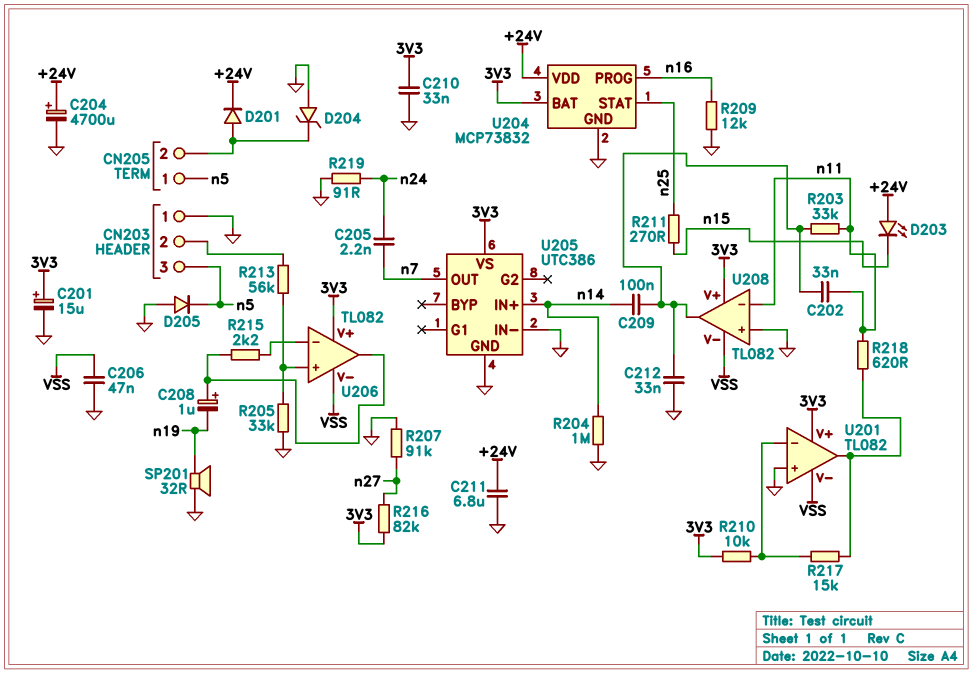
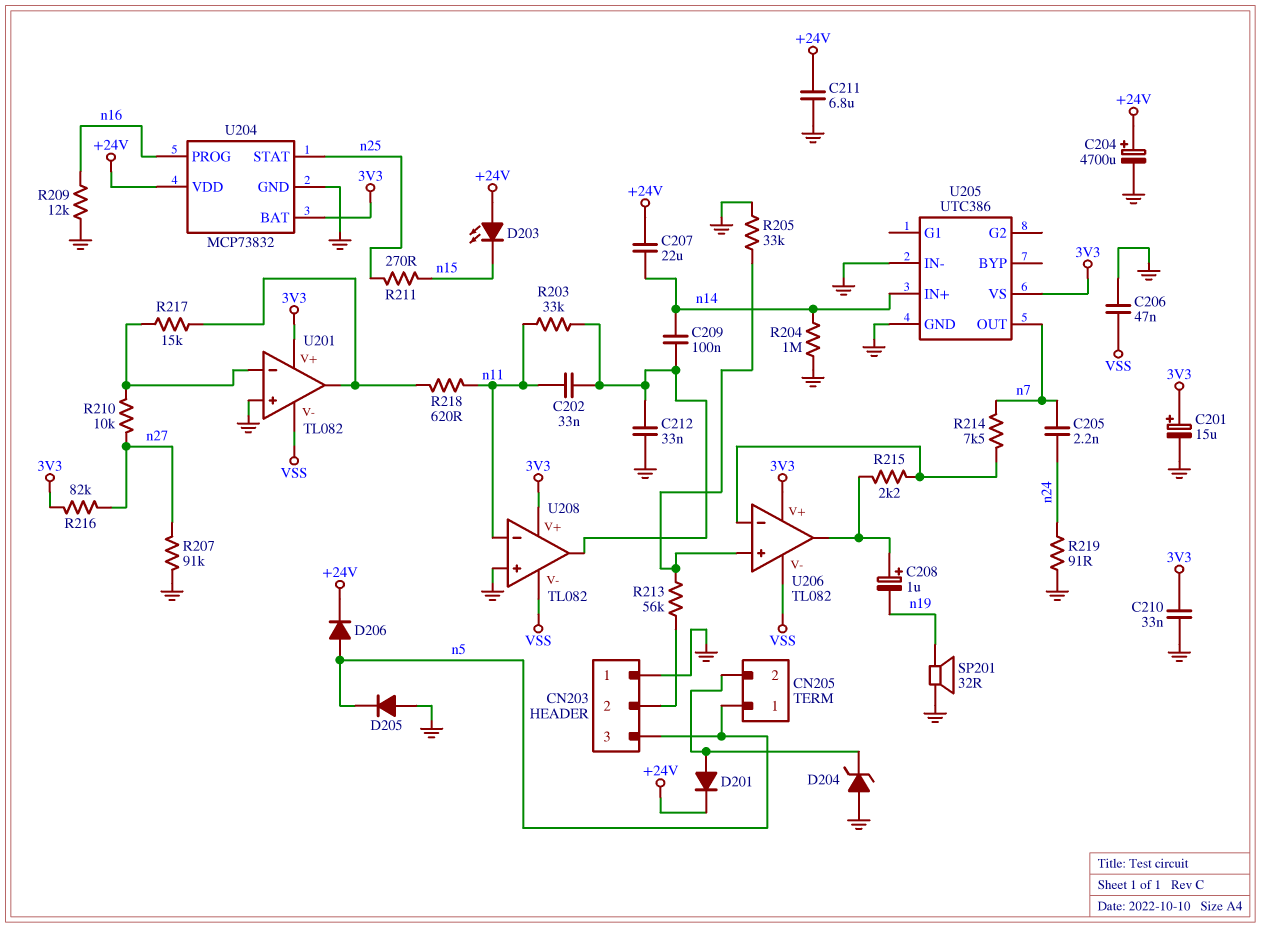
C207: none -> 22uF (+24V, n14)
D206: none -> diode (A n5, K +24V)
R210: 10k (3V3, U201/in-) -> 10k (U201/in-, n27)
R214: none -> 7.5k (U206/in-, n7)

